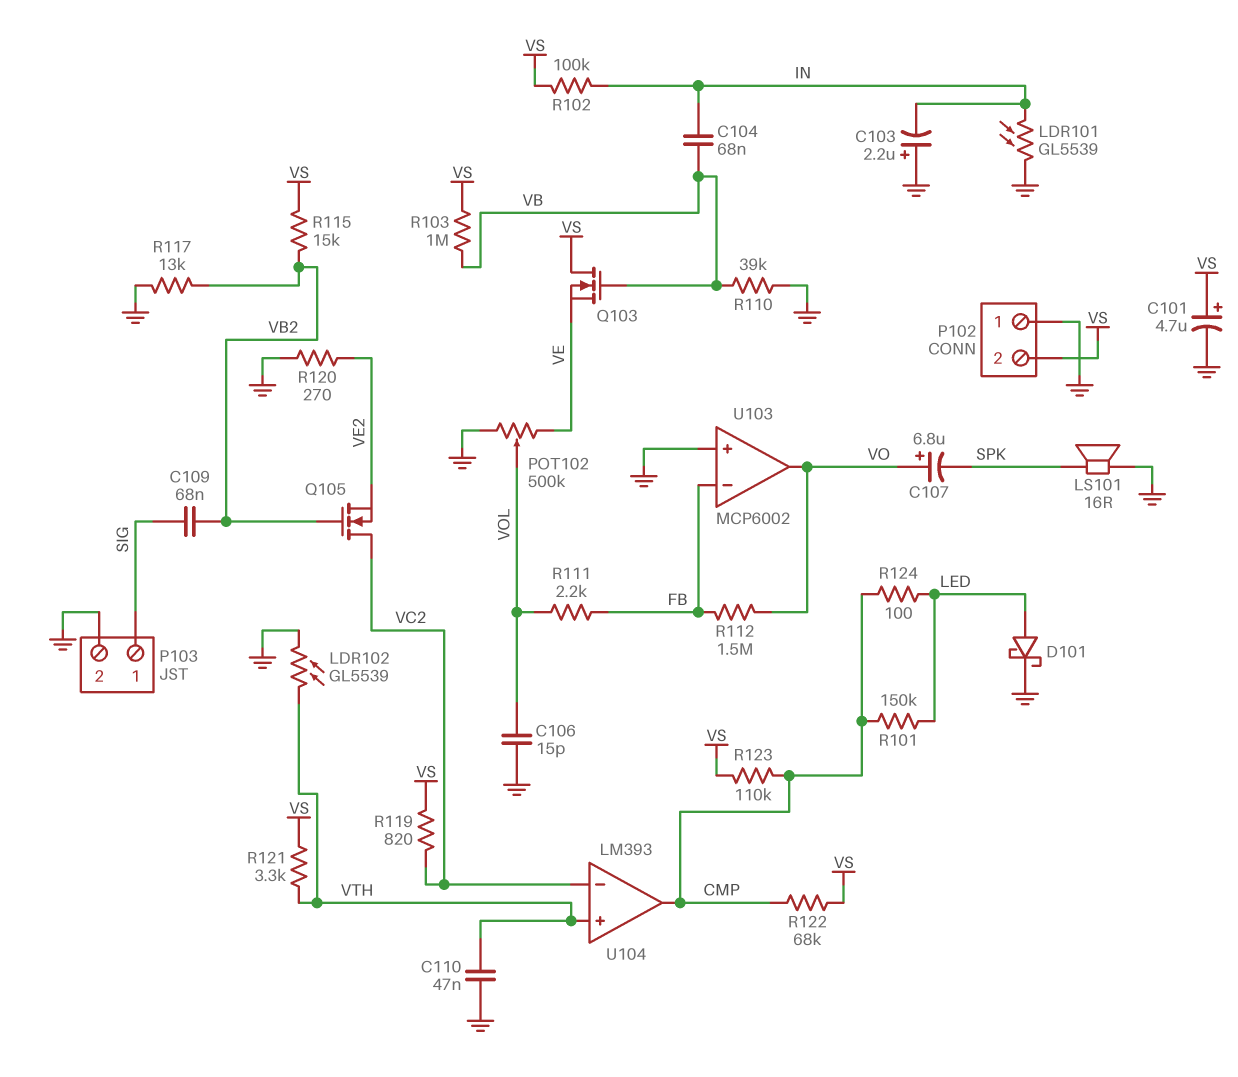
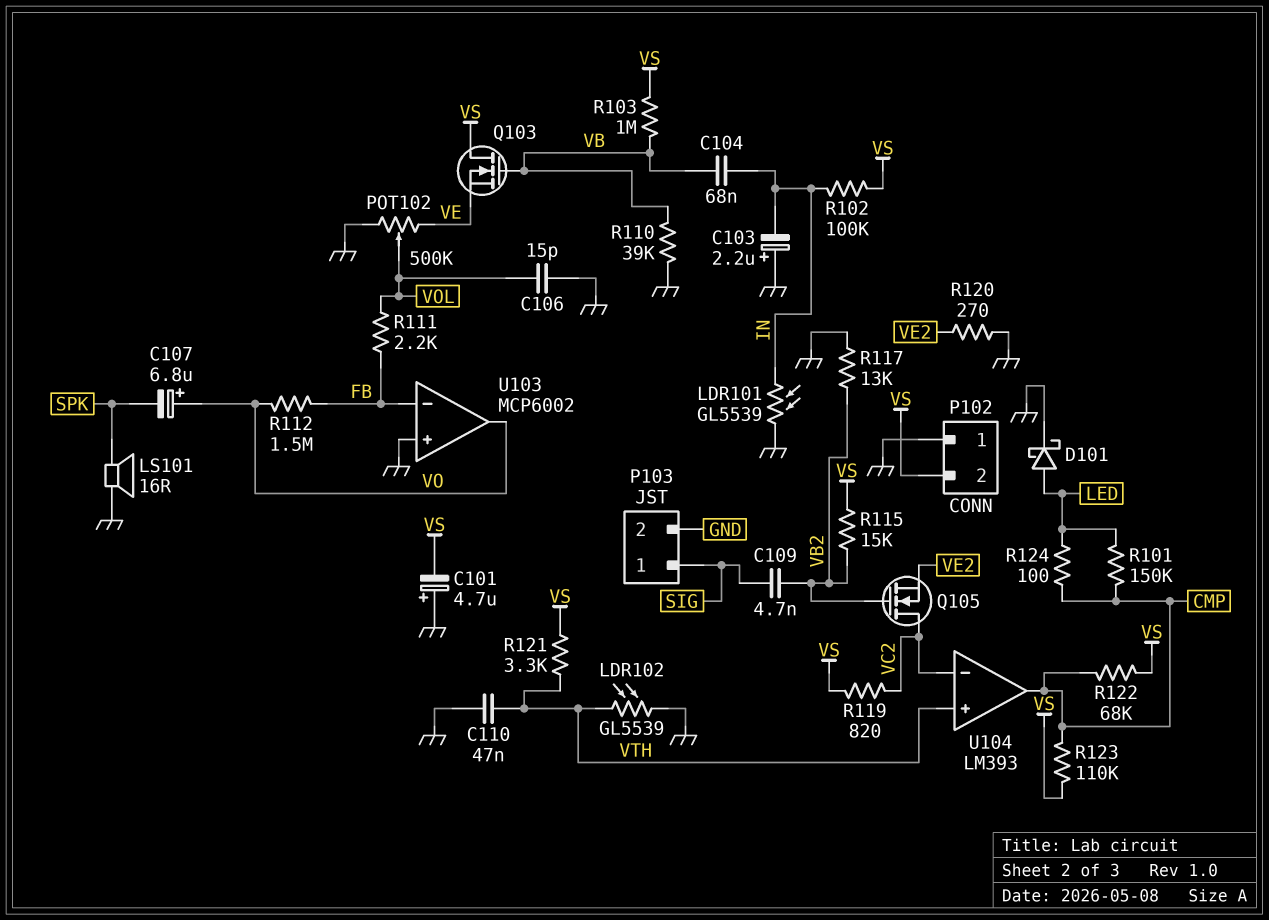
C101: 4.7uF (plus VS, minus GND) -> 4.7uF (plus GND, minus VS)
C109: 68nF (SIG, VB2) -> 4.7nF (SIG, VB2)

